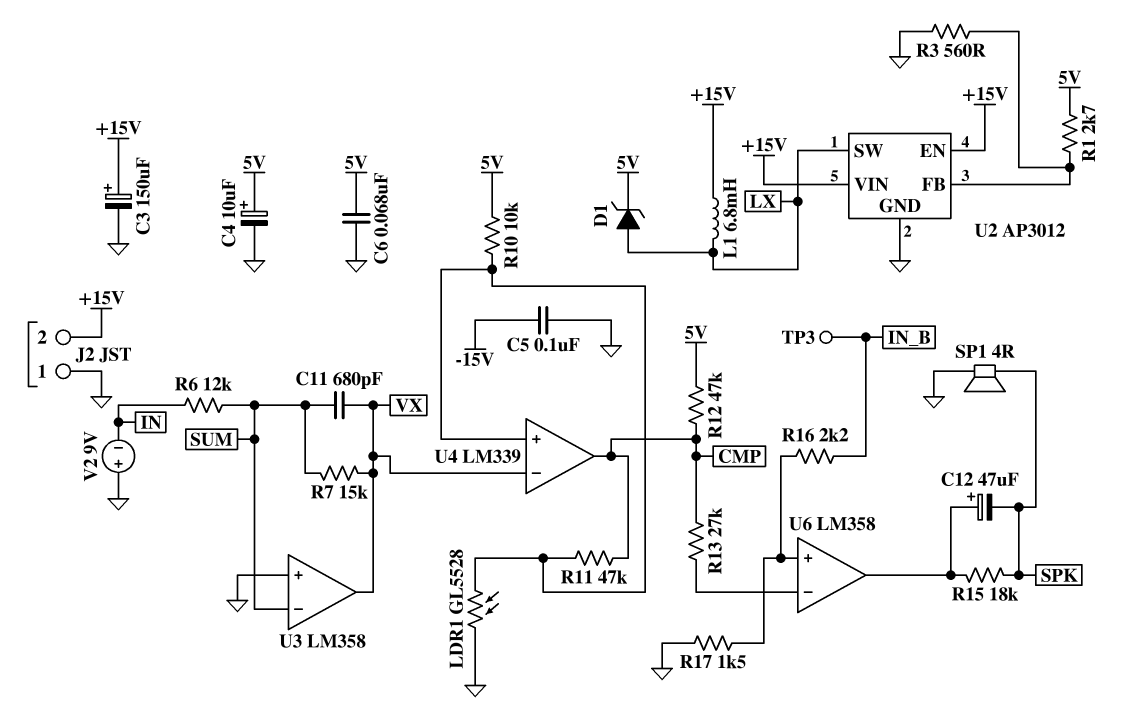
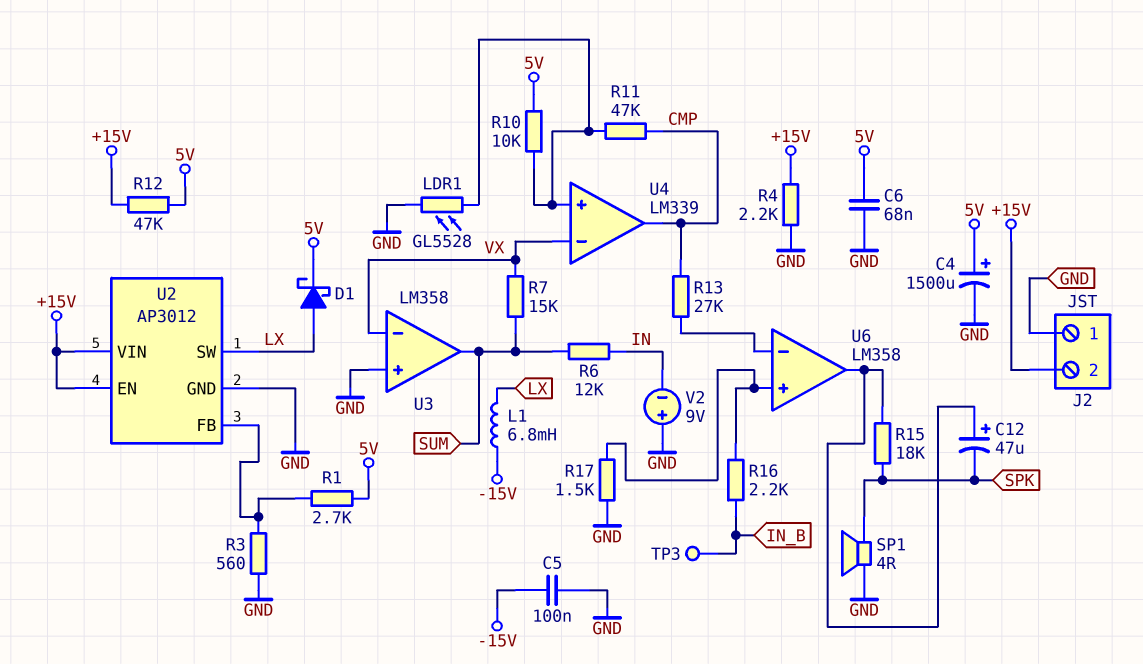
C3: 150uF (plus +15V, minus GND) -> none
C4: 10uF (plus 5V, minus GND) -> 1500uF (plus 5V, minus GND)
C11: 680pF (SUM, VX) -> none
D1: zener (A LX, K 5V) -> schottky (A LX, K 5V)
L1: 6.8mH (+15V, LX) -> 6.8mH (-15V, LX)
R4: none -> 2.2k (+15V, GND)
R12: 47k (5V, CMP) -> 47k (+15V, 5V)
U3 pin in-: SUM -> VX
U3 pin out: VX -> SUM

